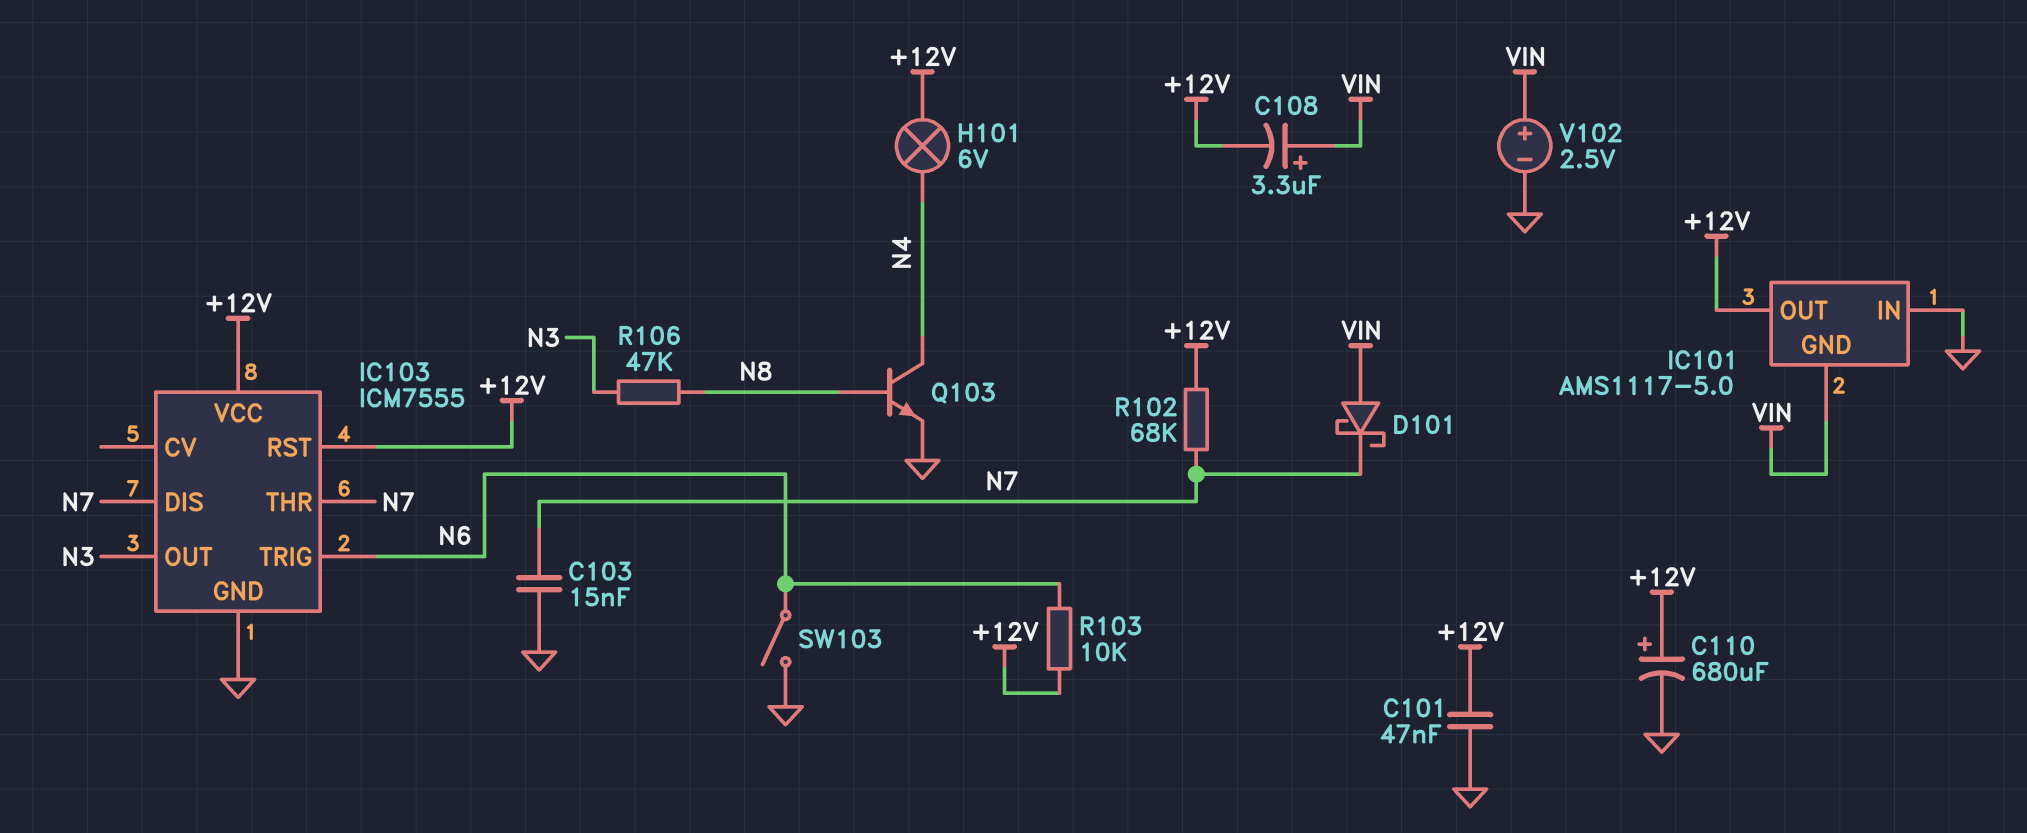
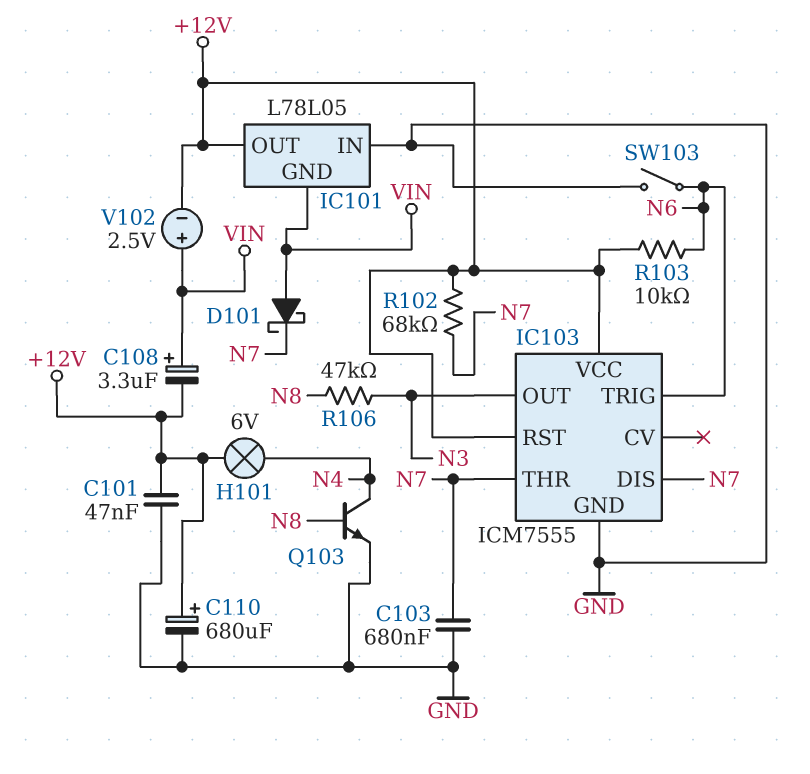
C103: 15nF (GND, N7) -> 680nF (GND, N7)
IC101: AMS1117-5.0 -> L78L05
V102: 2.5V (plus VIN, minus GND) -> 2.5V (plus VIN, minus +12V)

